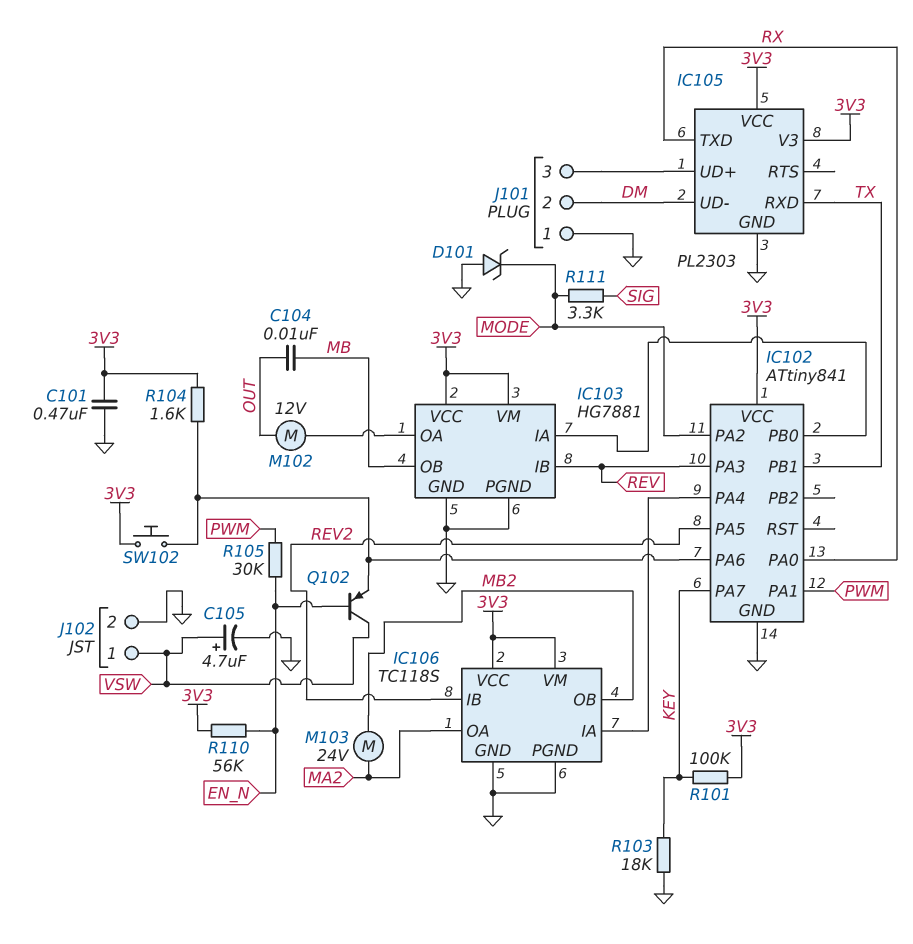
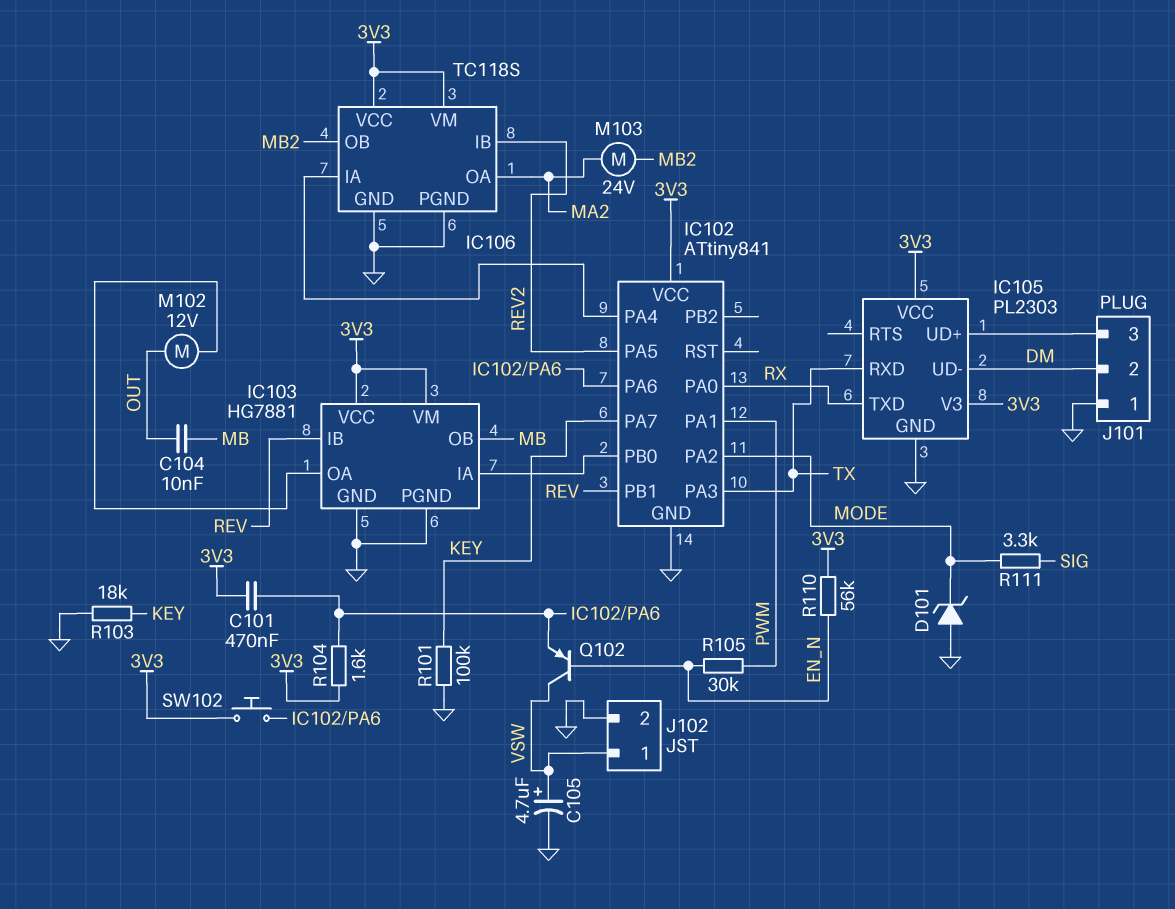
C101: 470nF (3V3, GND) -> 470nF (3V3, IC102/PA6)
IC102 pin PA3: REV -> TX
IC102 pin PB1: TX -> REV
R101: 100k (3V3, KEY) -> 100k (GND, KEY)

